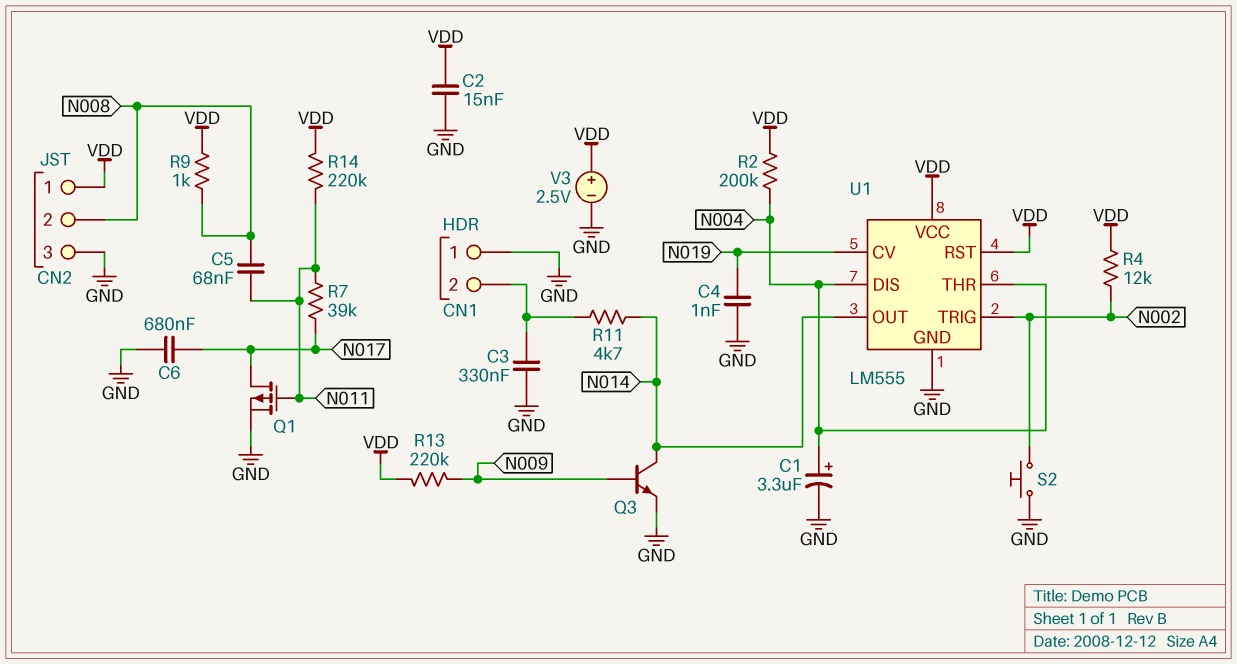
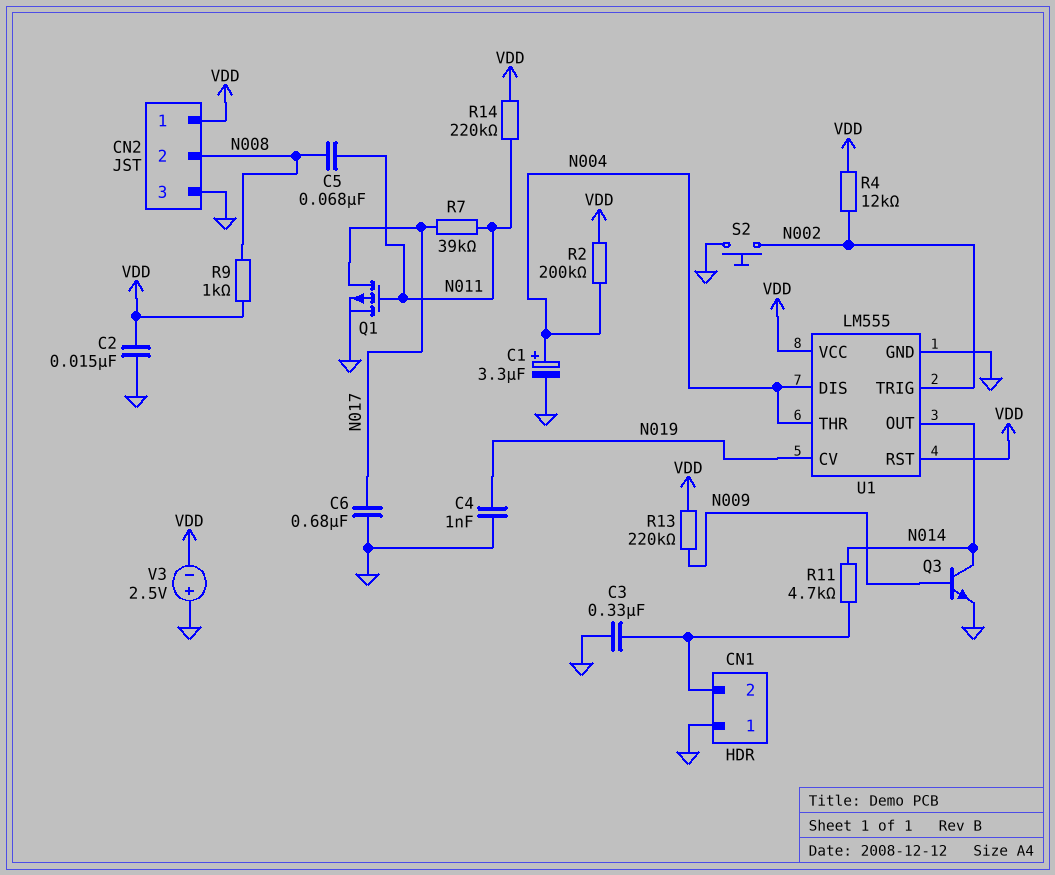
V3: 2.5V (plus VDD, minus GND) -> 2.5V (plus GND, minus VDD)

